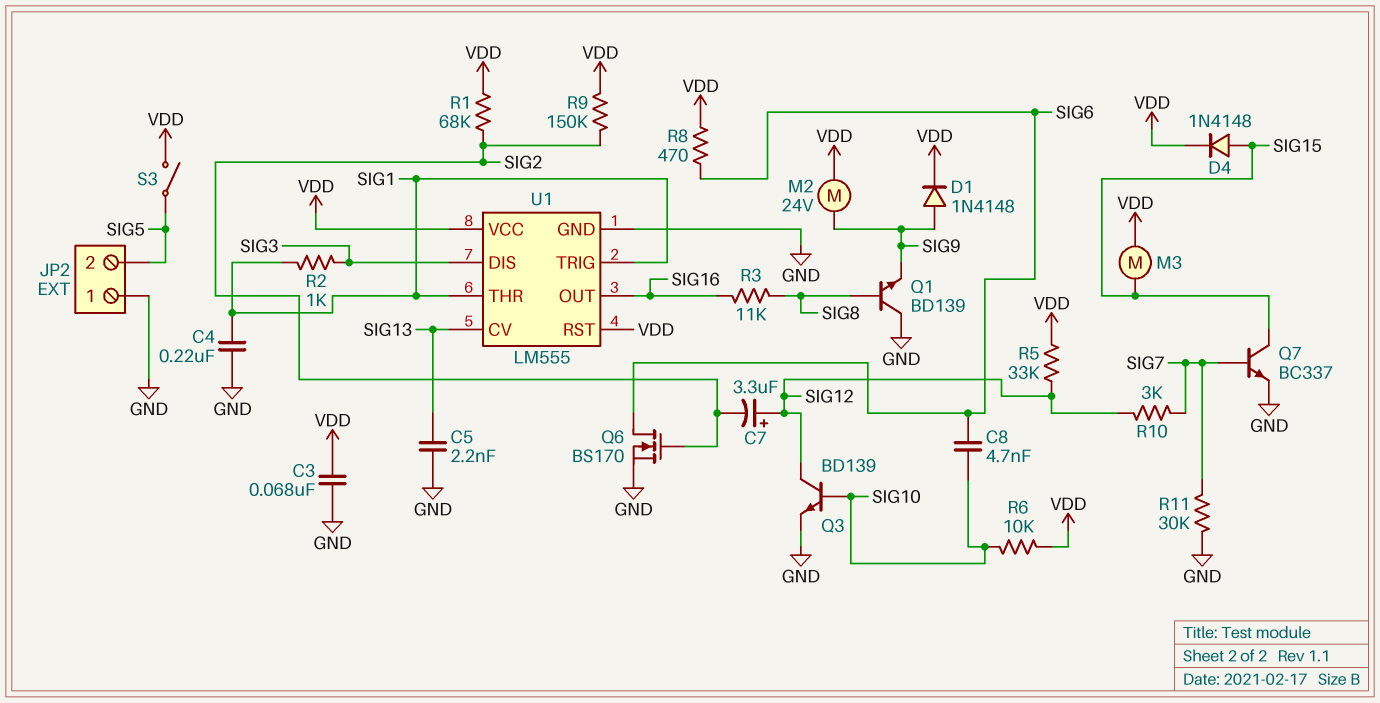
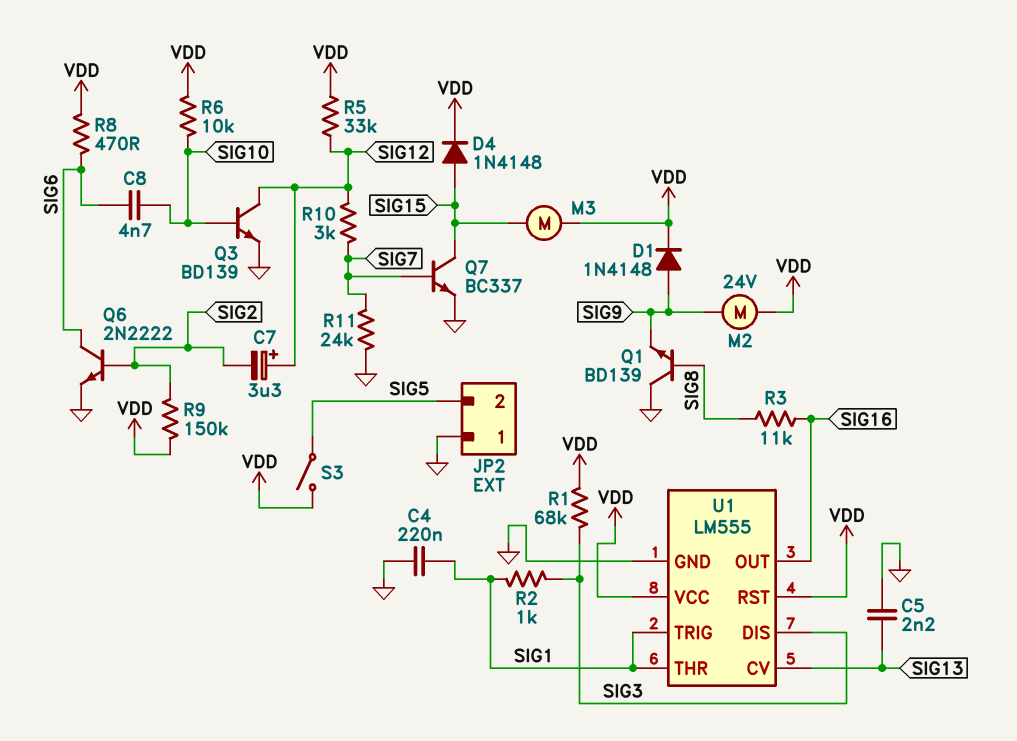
C3: 68nF (GND, VDD) -> none
Q6: NMOS BS170 (G SIG2, D SIG6, S GND) -> NPN 2N2222 (B SIG2, C SIG6, E GND)
R1: 68k (SIG2, VDD) -> 68k (SIG3, VDD)
R11: 30k (GND, SIG7) -> 24k (GND, SIG7)

